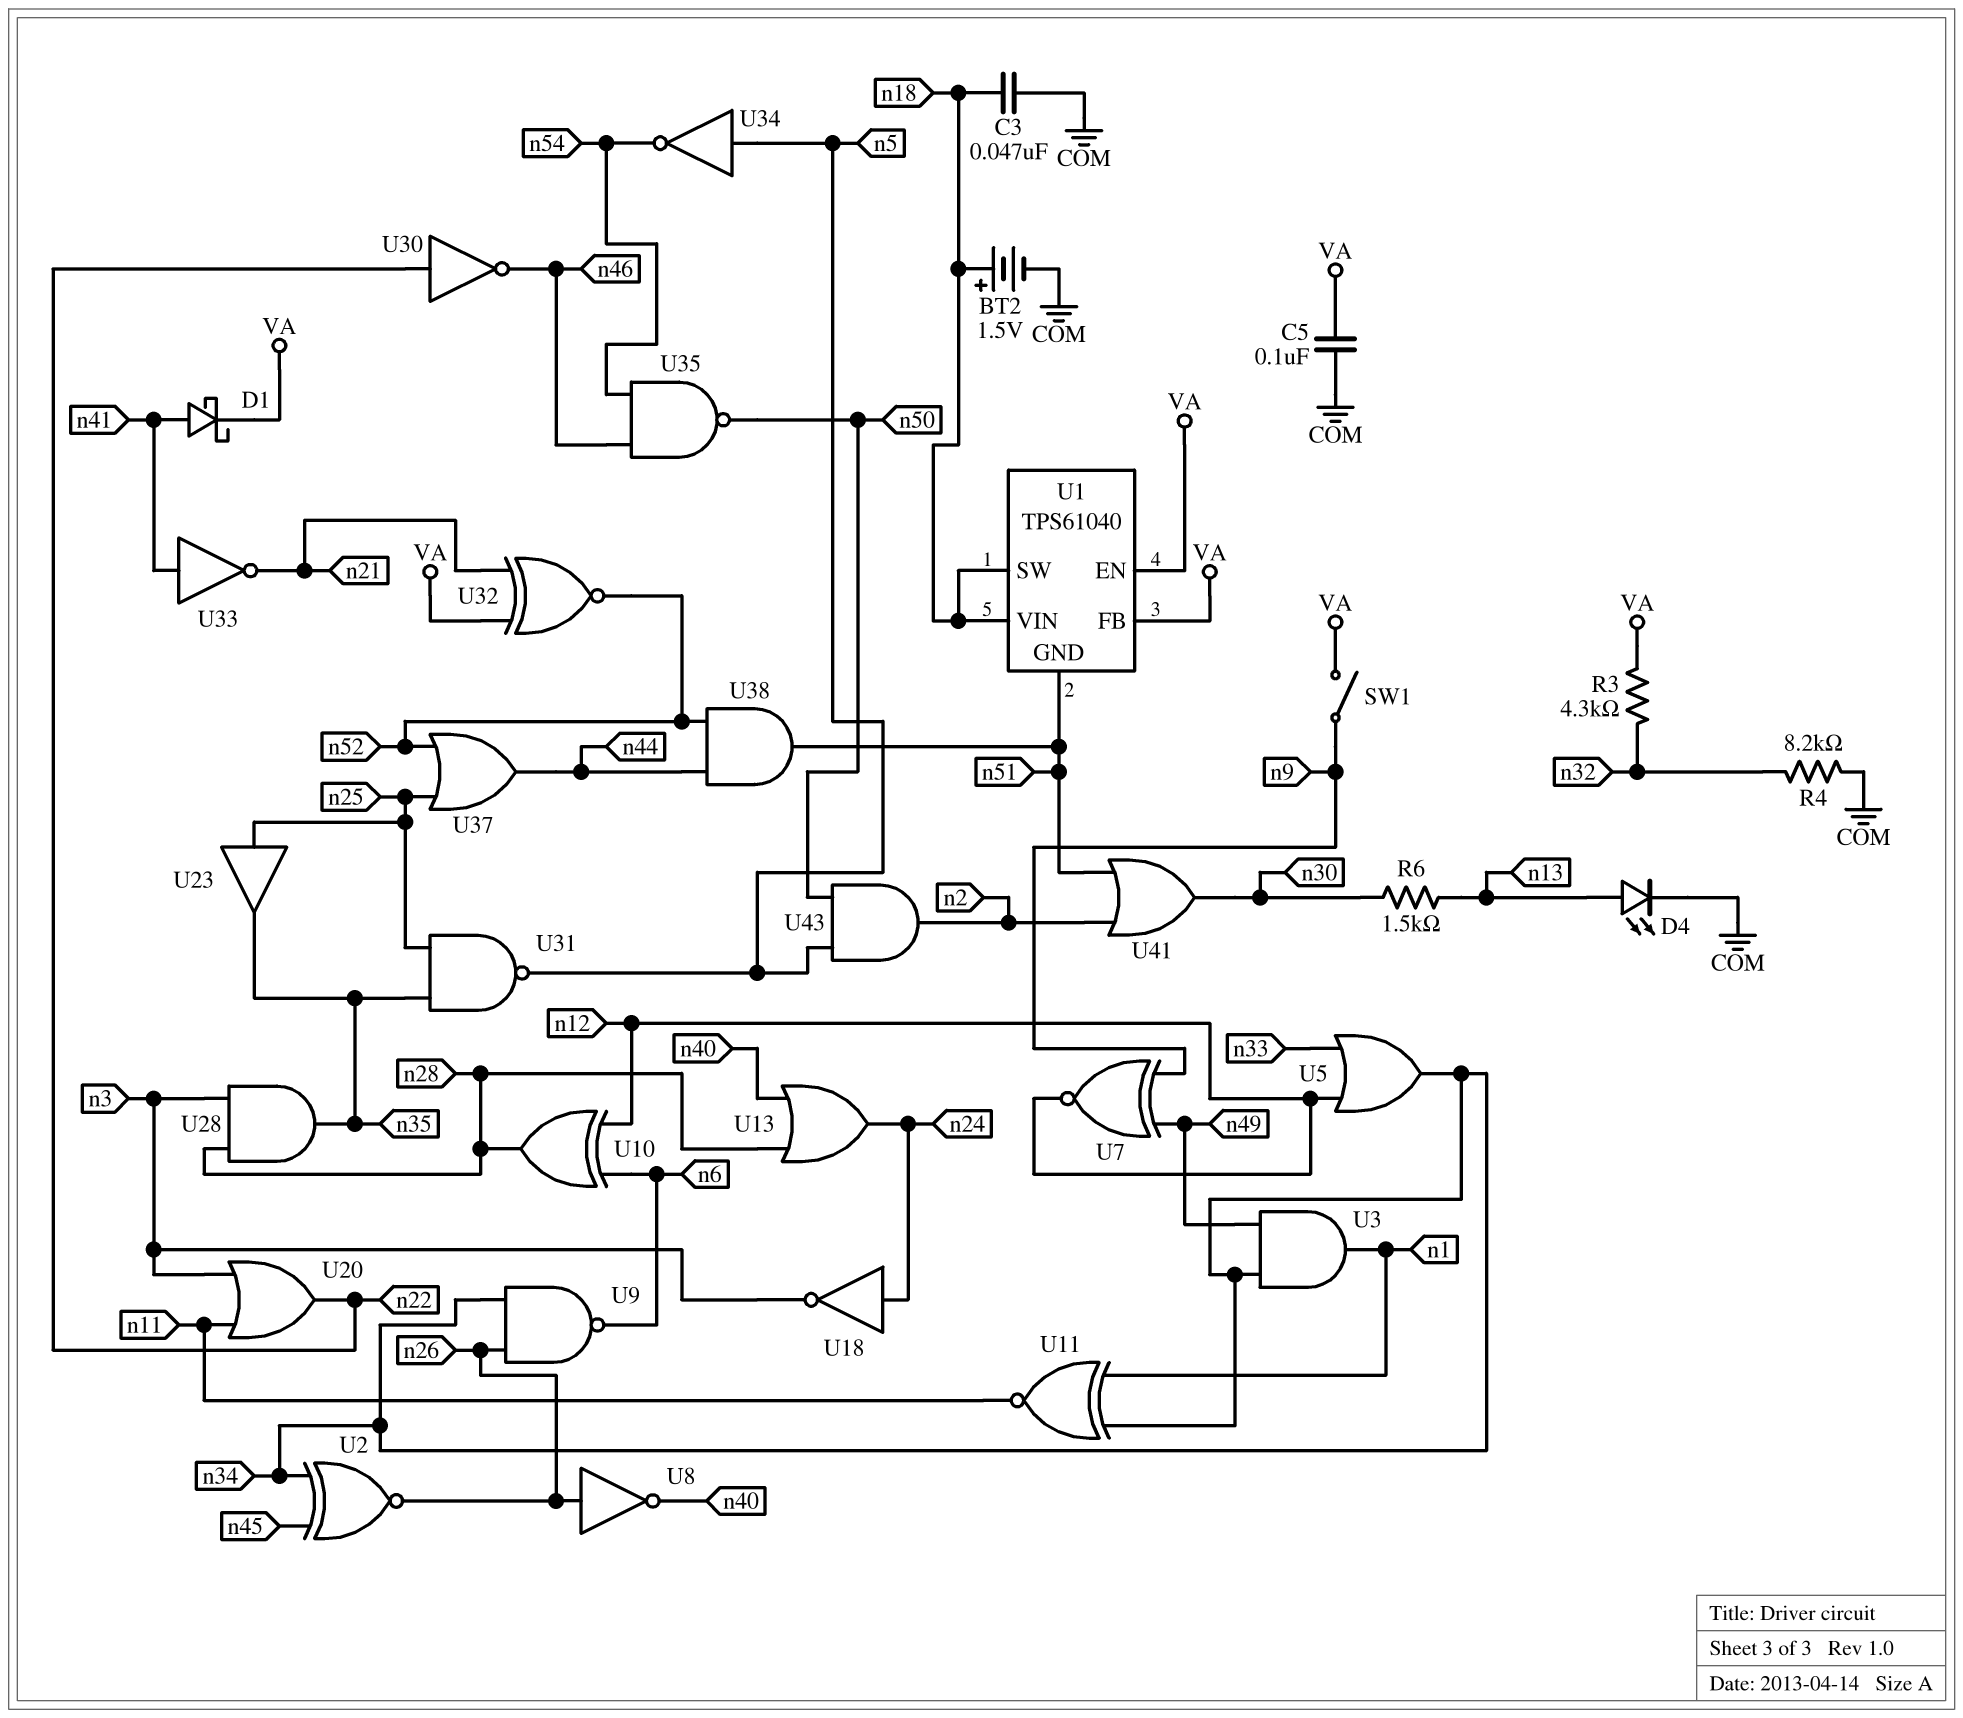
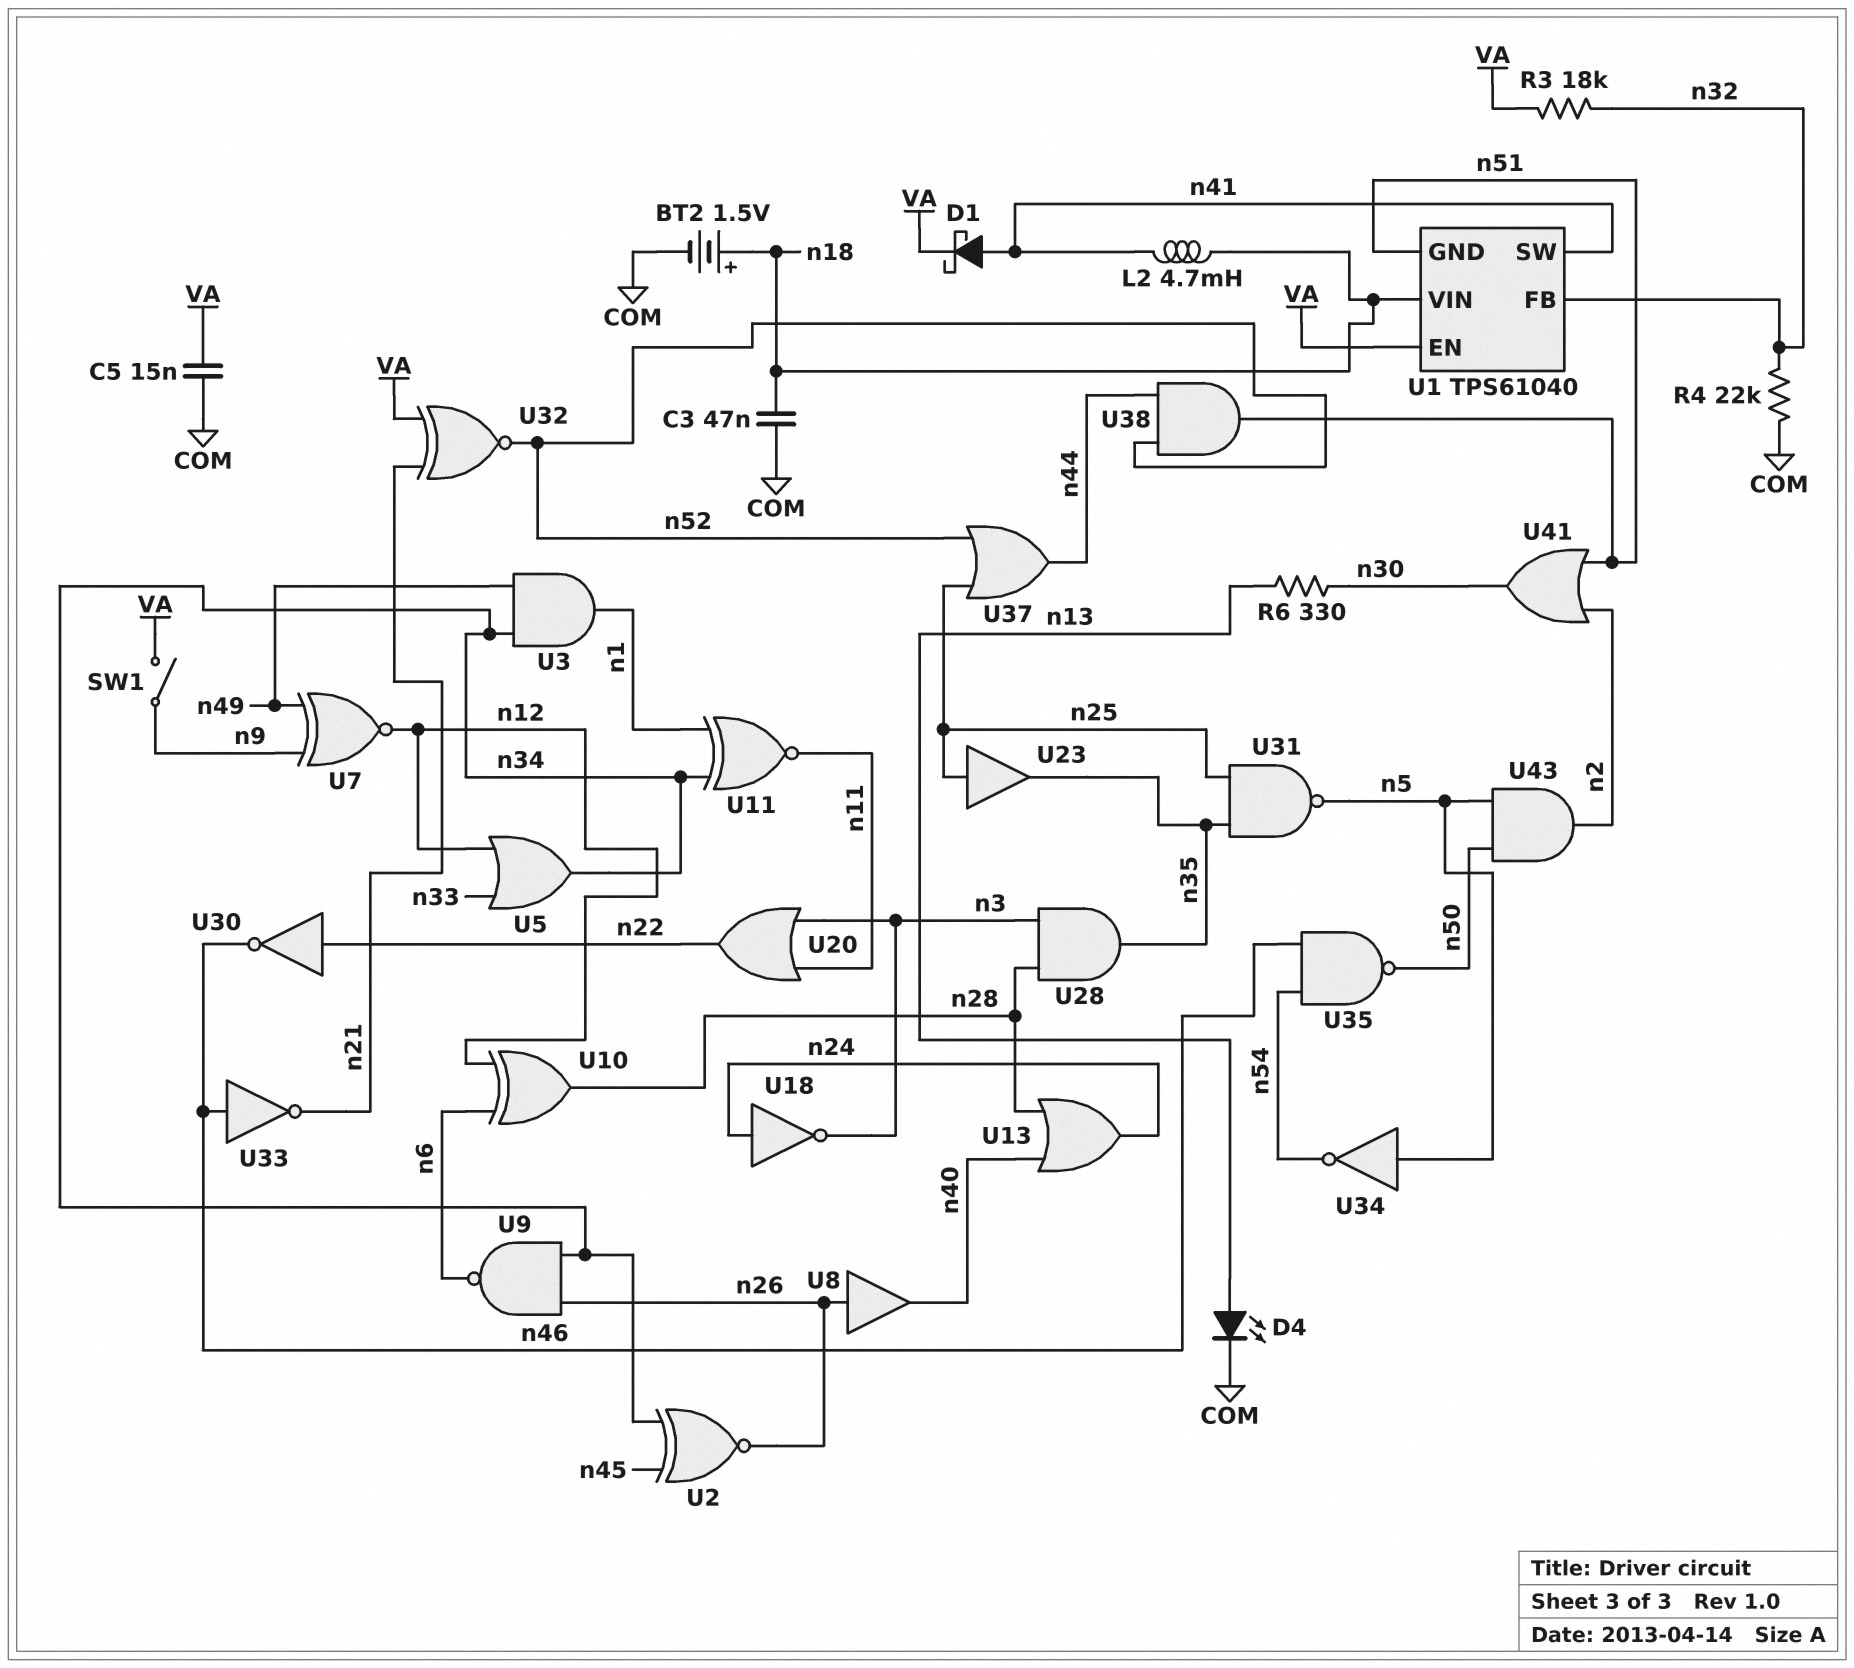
C5: 100nF (COM, VA) -> 15nF (COM, VA)
L2: none -> 4.7mH (n18, n41)
R3: 4.3k (VA, n32) -> 18k (VA, n32)
R4: 8.2k (COM, n32) -> 22k (COM, n32)
R6: 1.5k (n13, n30) -> 330 (n13, n30)
U1 pin FB: VA -> n32
U1 pin SW: n18 -> n41
U8: NOT (in n26, out n40) -> buffer (in n26, out n40)
U33: NOT (in n41, out n21) -> NOT (in n46, out n21)

